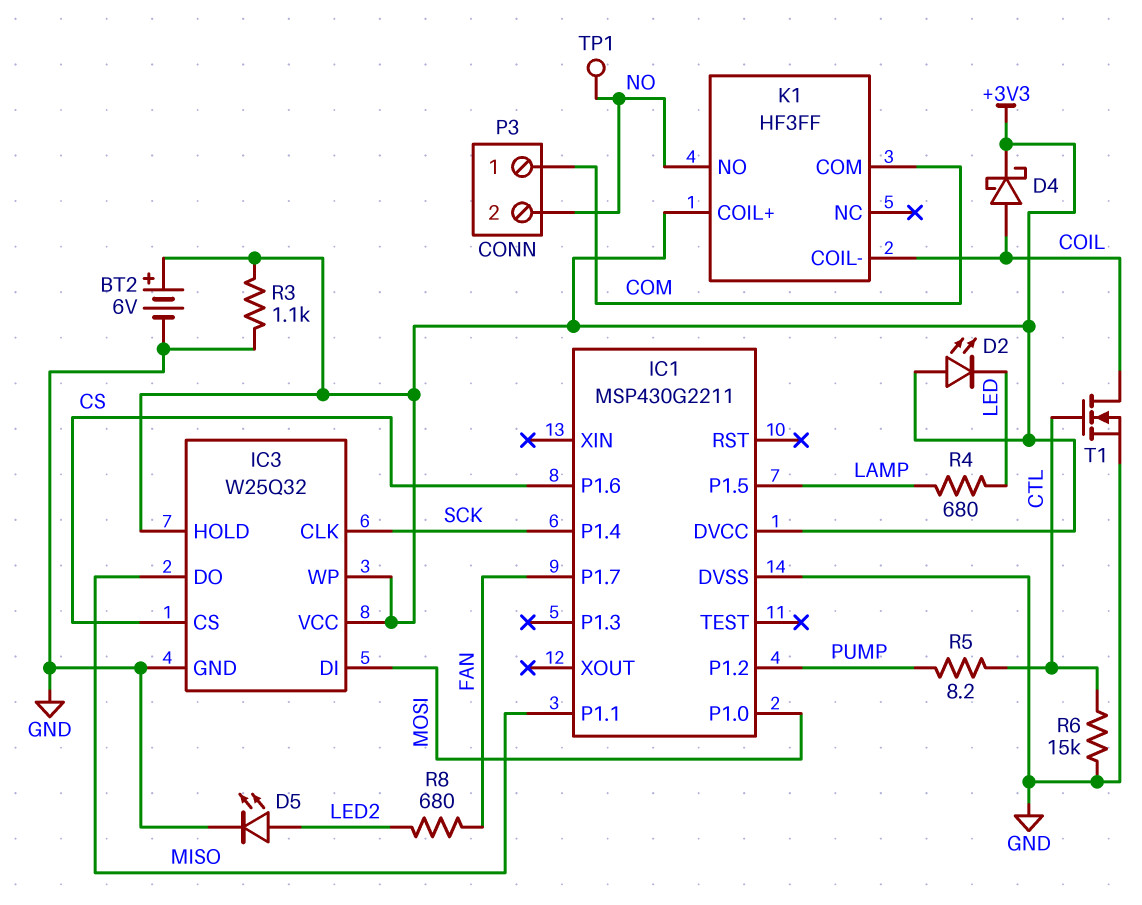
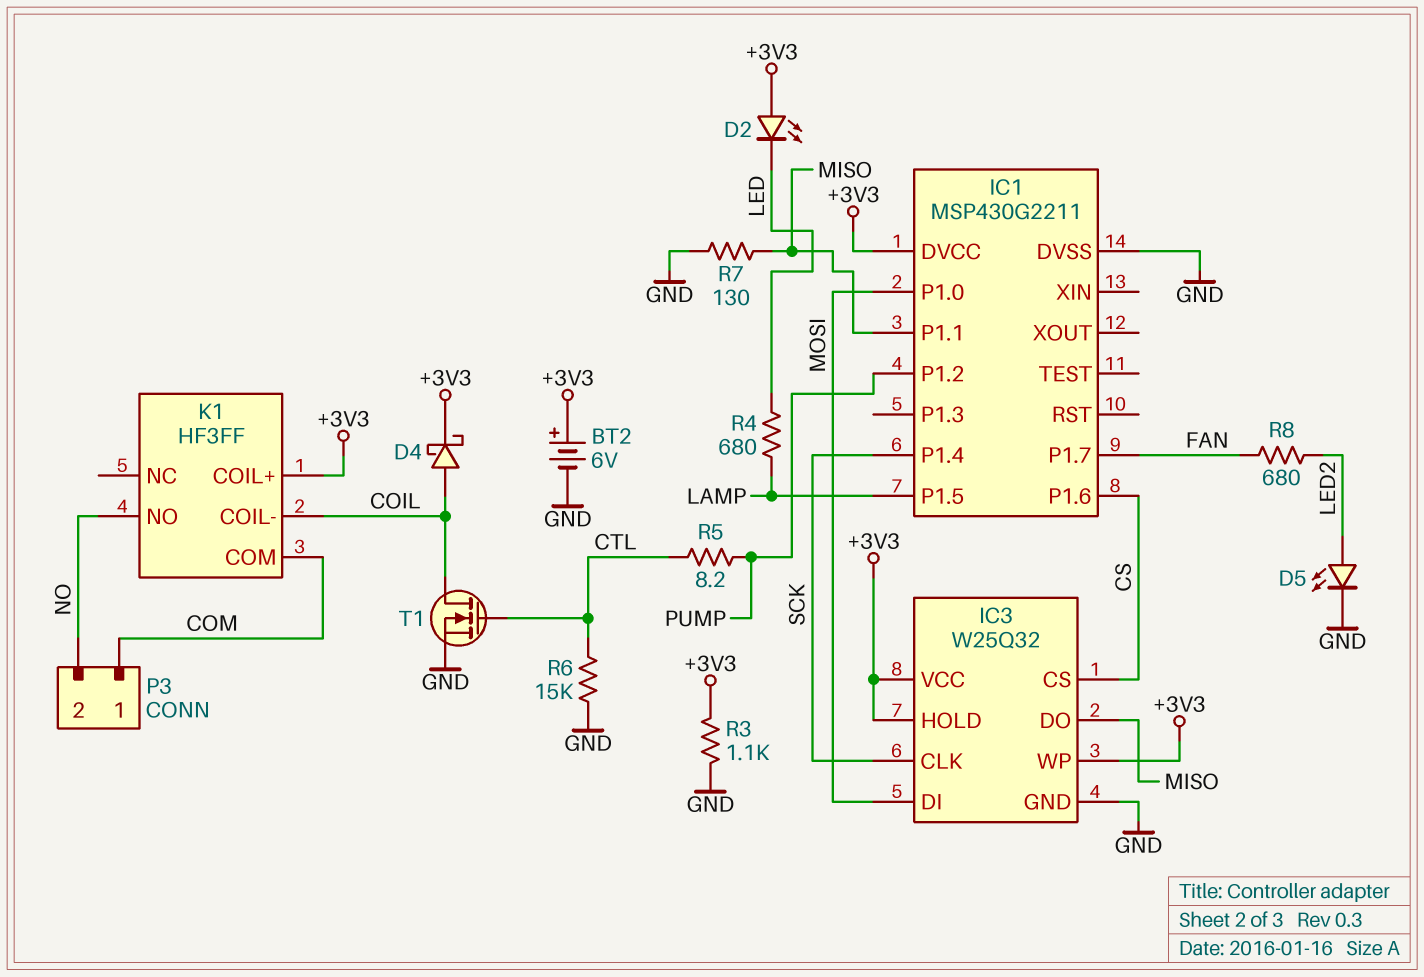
R7: none -> 130 (GND, MISO)
TP1: test point (NO) -> none

